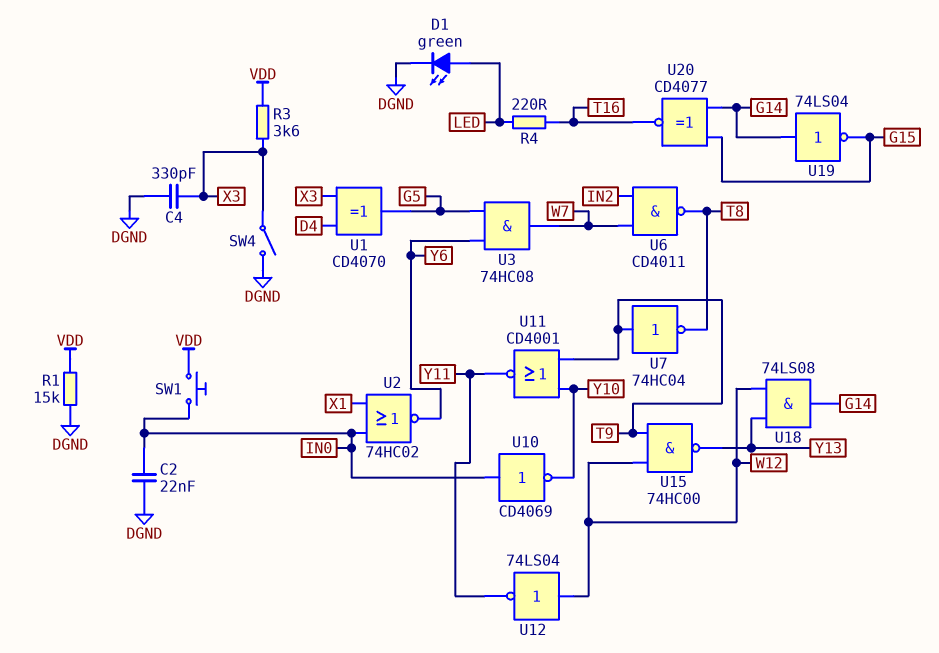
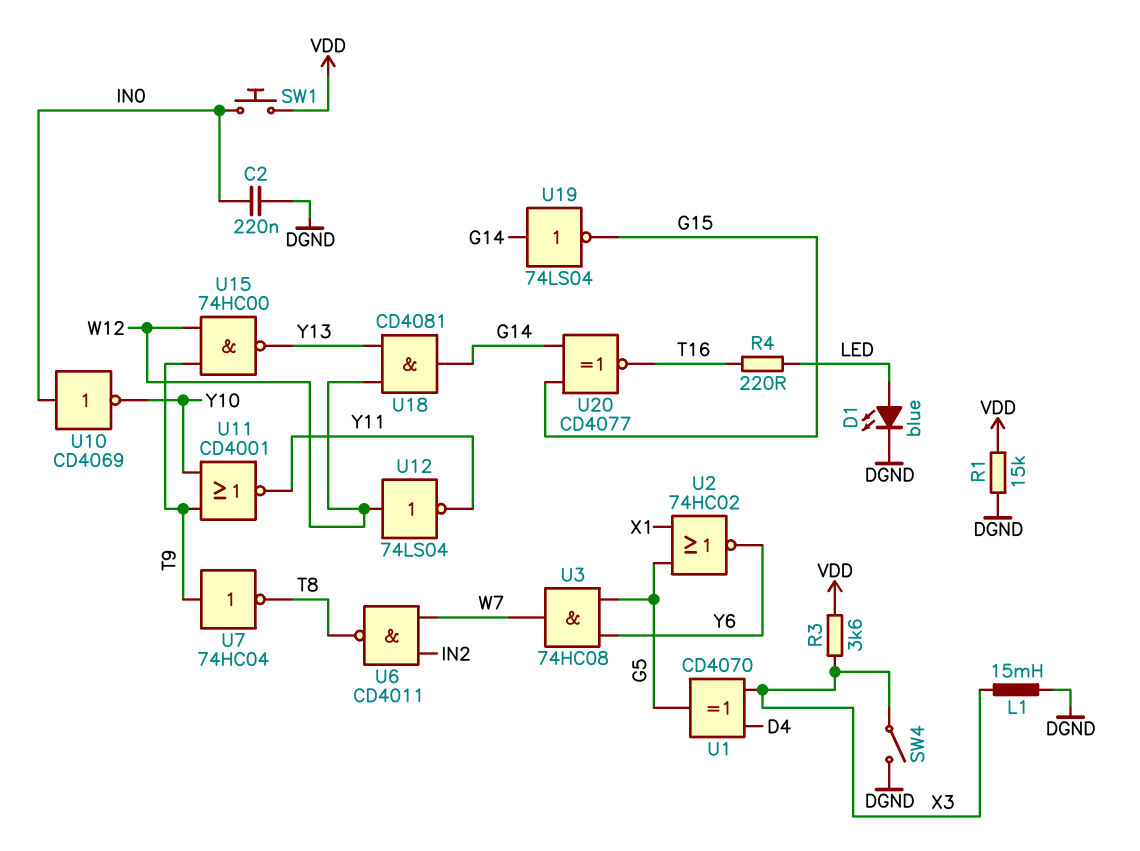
C2: 22nF (DGND, IN0) -> 220nF (DGND, IN0)
C4: 330pF (DGND, X3) -> none
D1: LED green (A LED, K DGND) -> LED blue (A LED, K DGND)
L1: none -> 15mH (DGND, X3)
U2: NOR 74HC02 (in IN0, in X1, out Y6) -> NOR 74HC02 (in G5, in X1, out Y6)
U18: AND 74LS08 (in W12, in Y13, out G14) -> AND CD4081 (in W12, in Y13, out G14)

